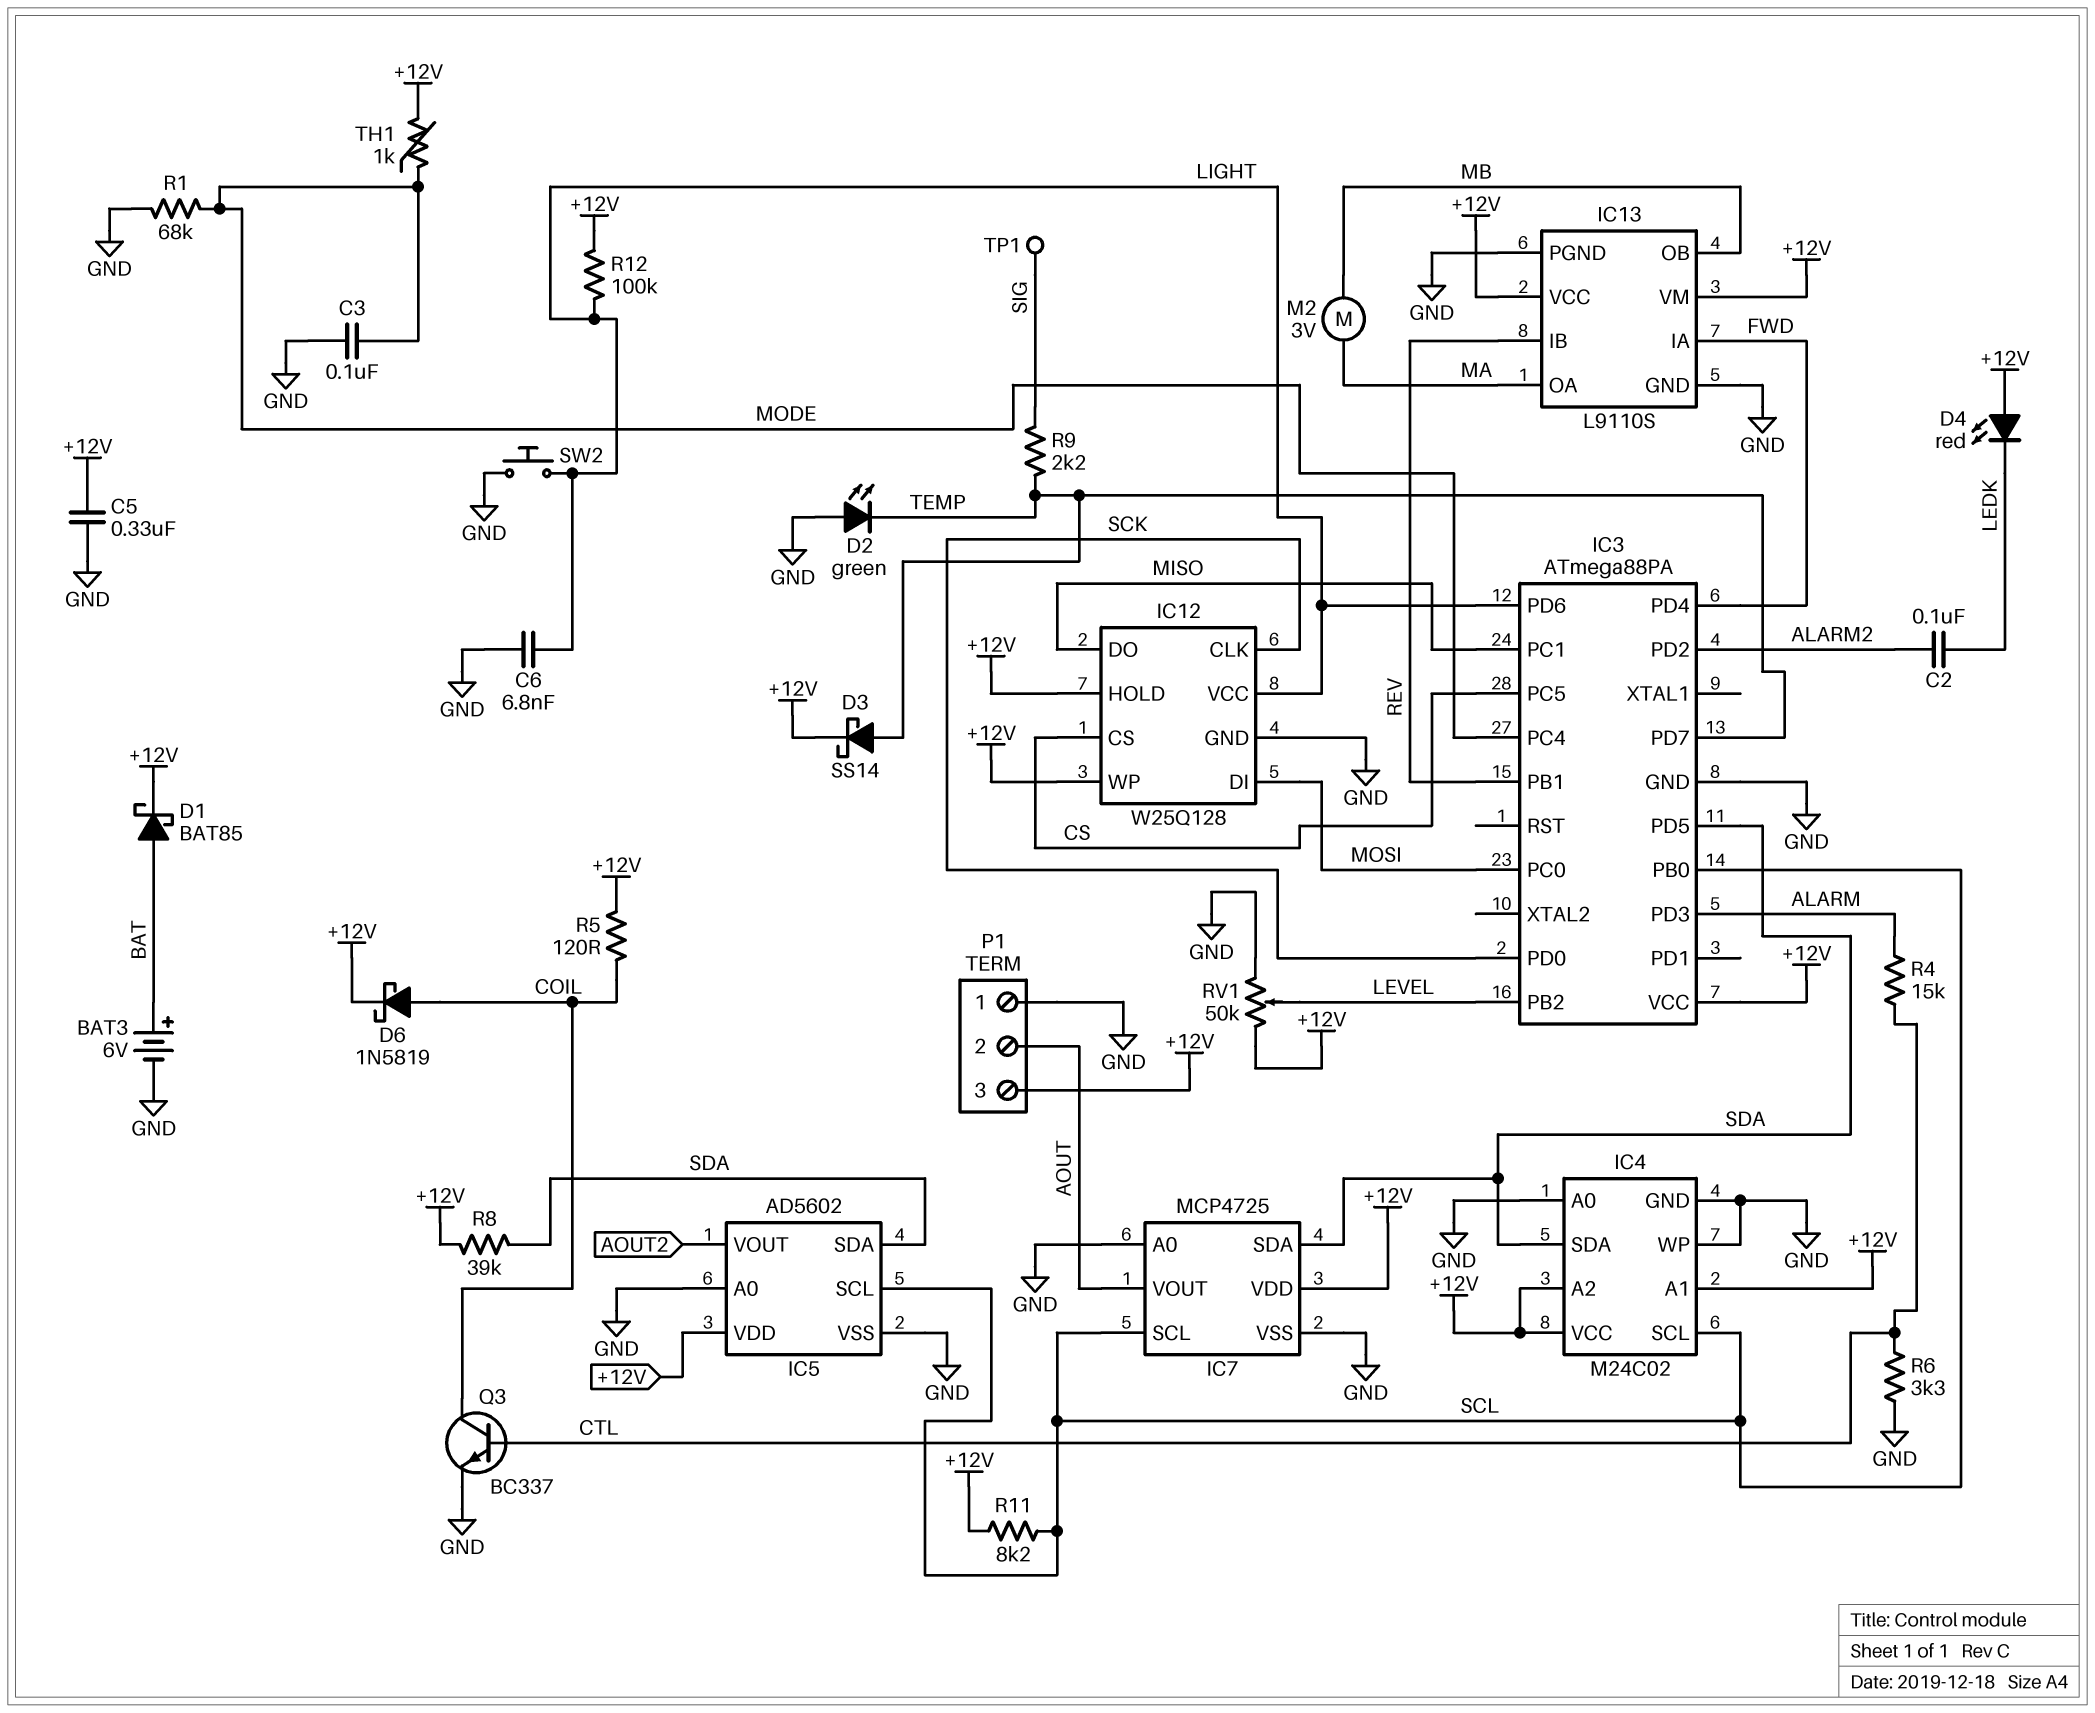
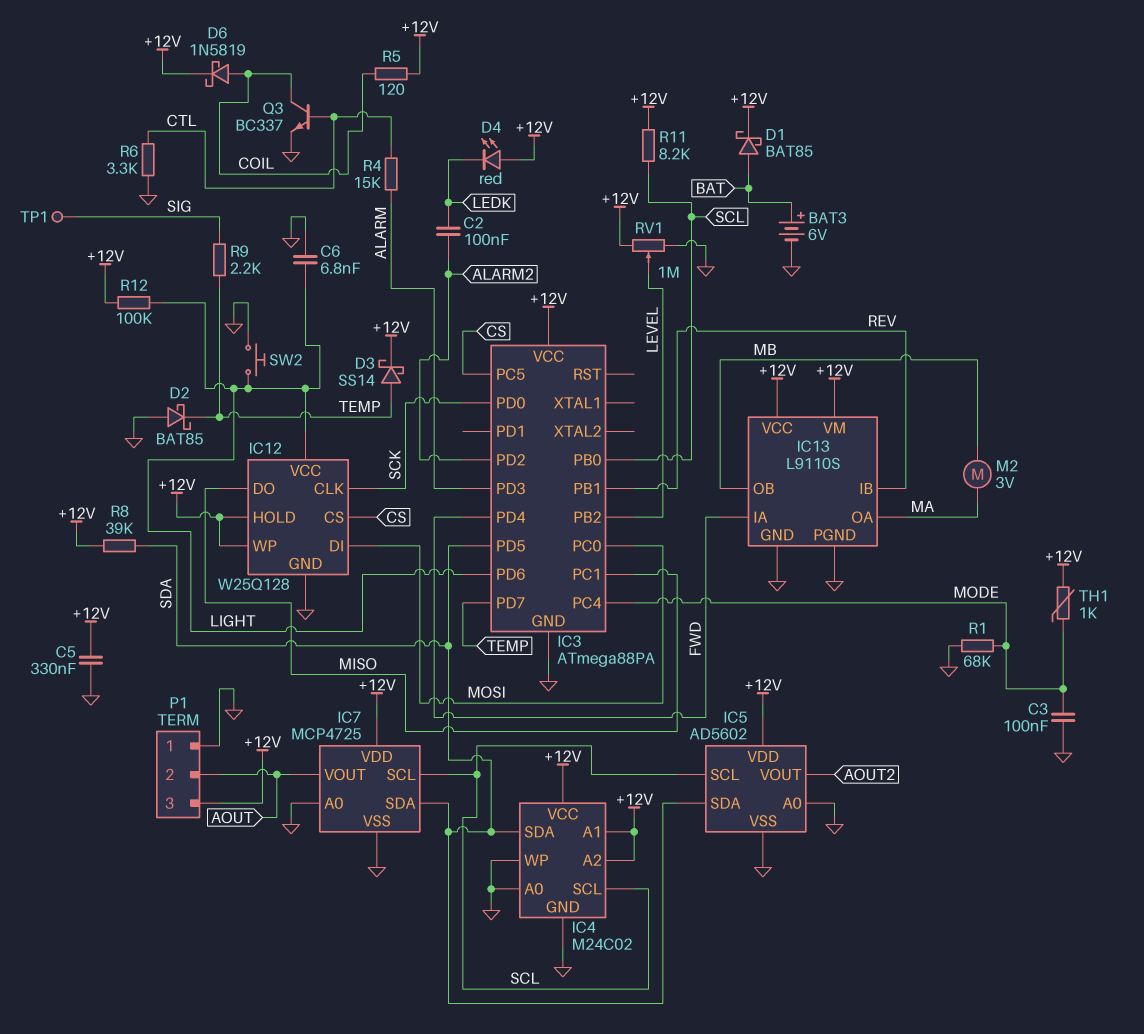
D2: LED green (A GND, K TEMP) -> schottky BAT85 (A GND, K TEMP)
RV1: 50k (+12V, GND, wiper LEVEL) -> 1M (+12V, GND, wiper LEVEL)

